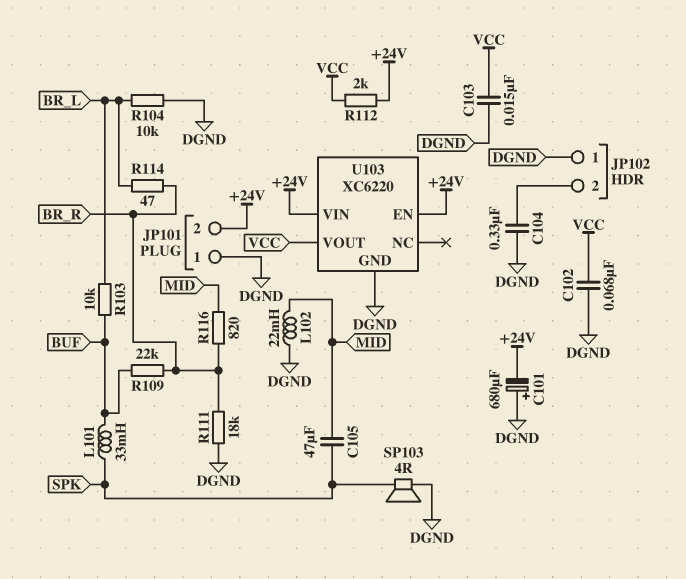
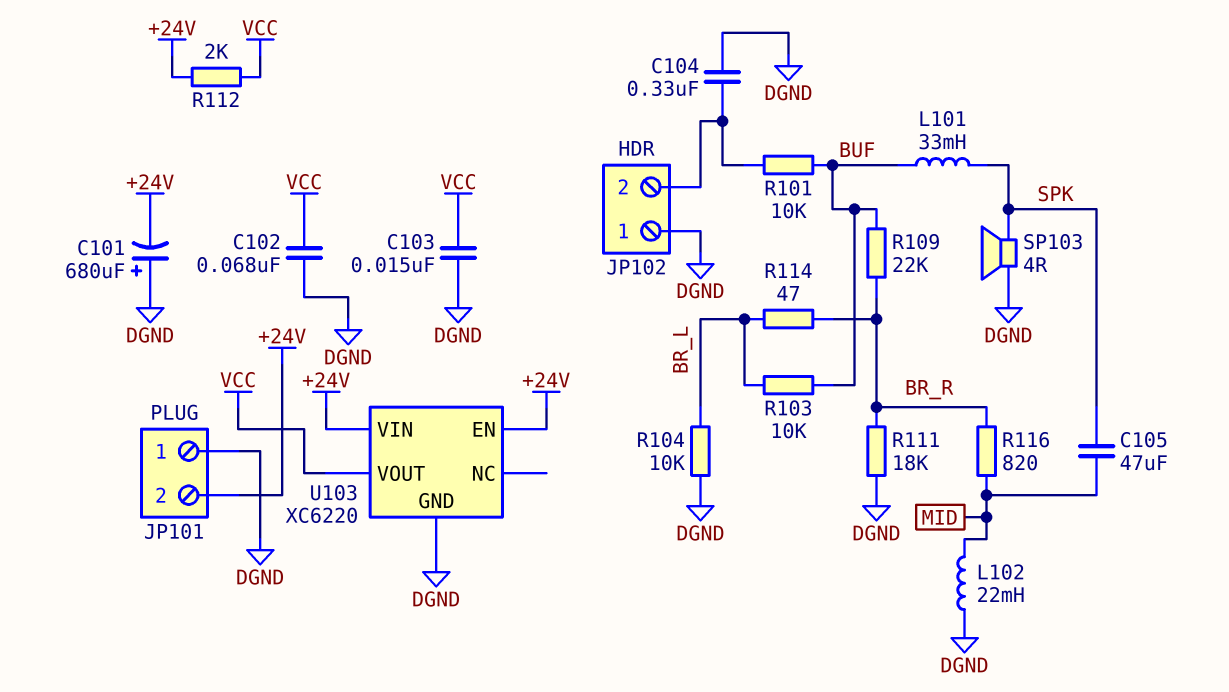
R101: none -> 10k (BUF, JP102/2)

